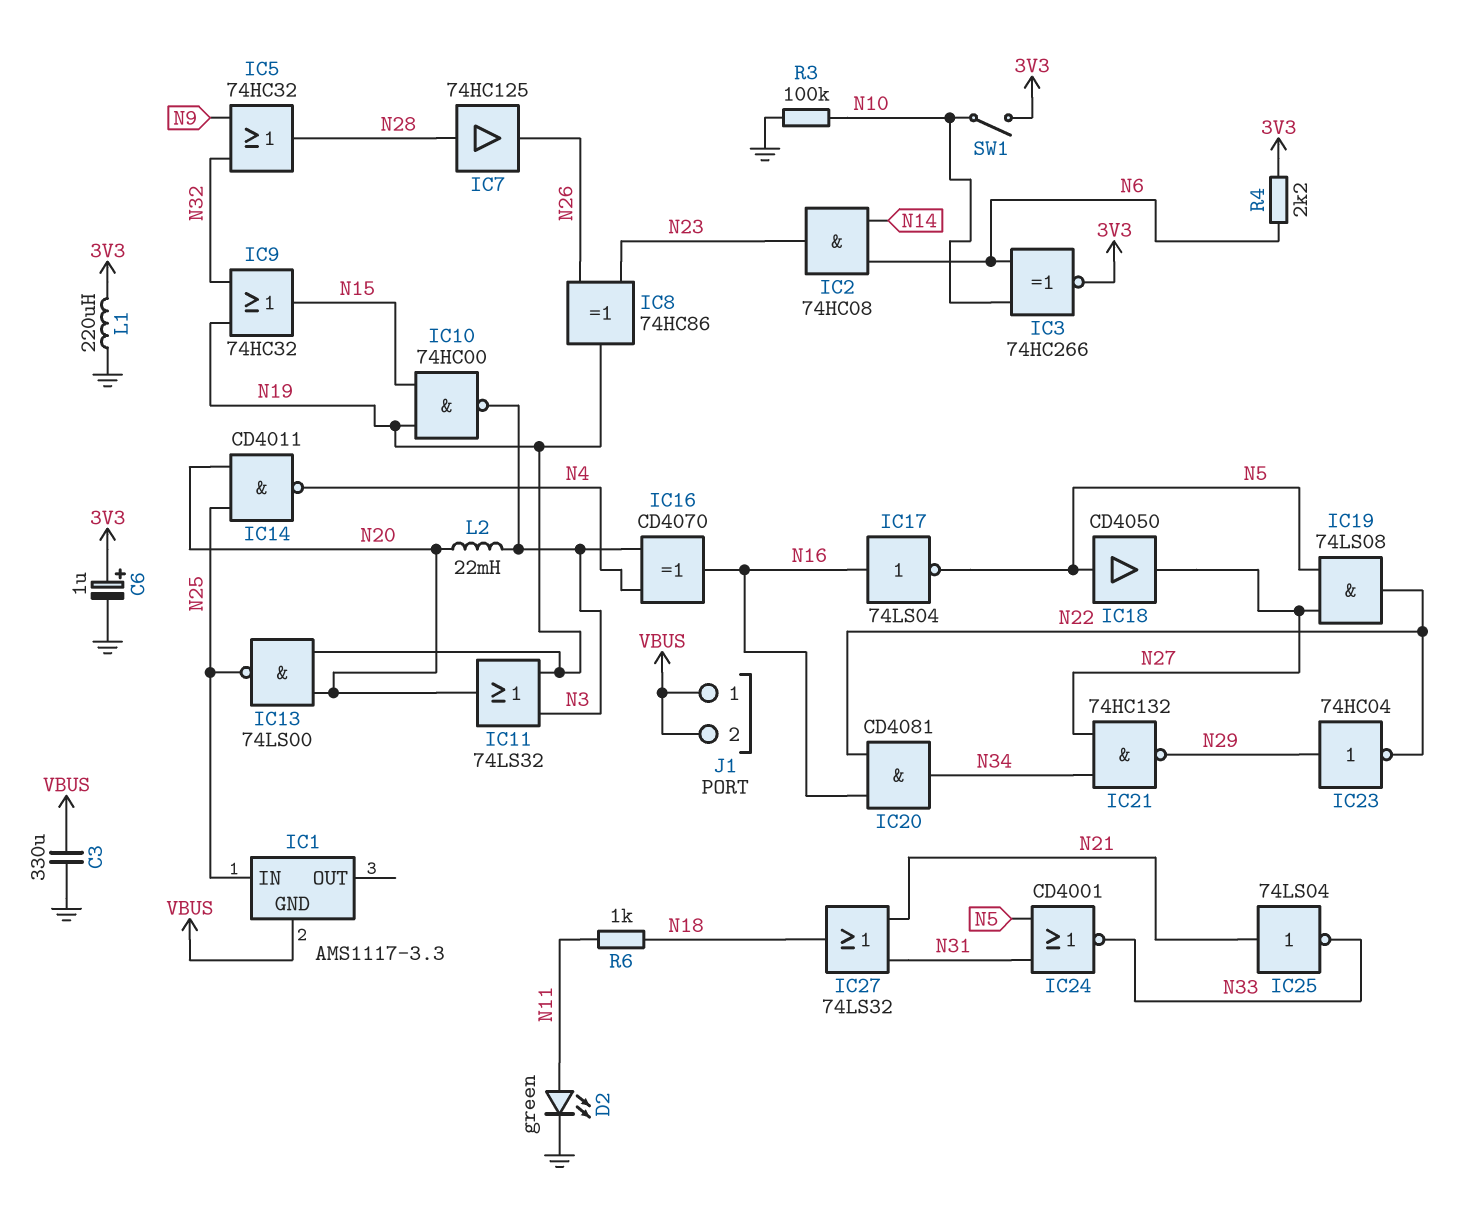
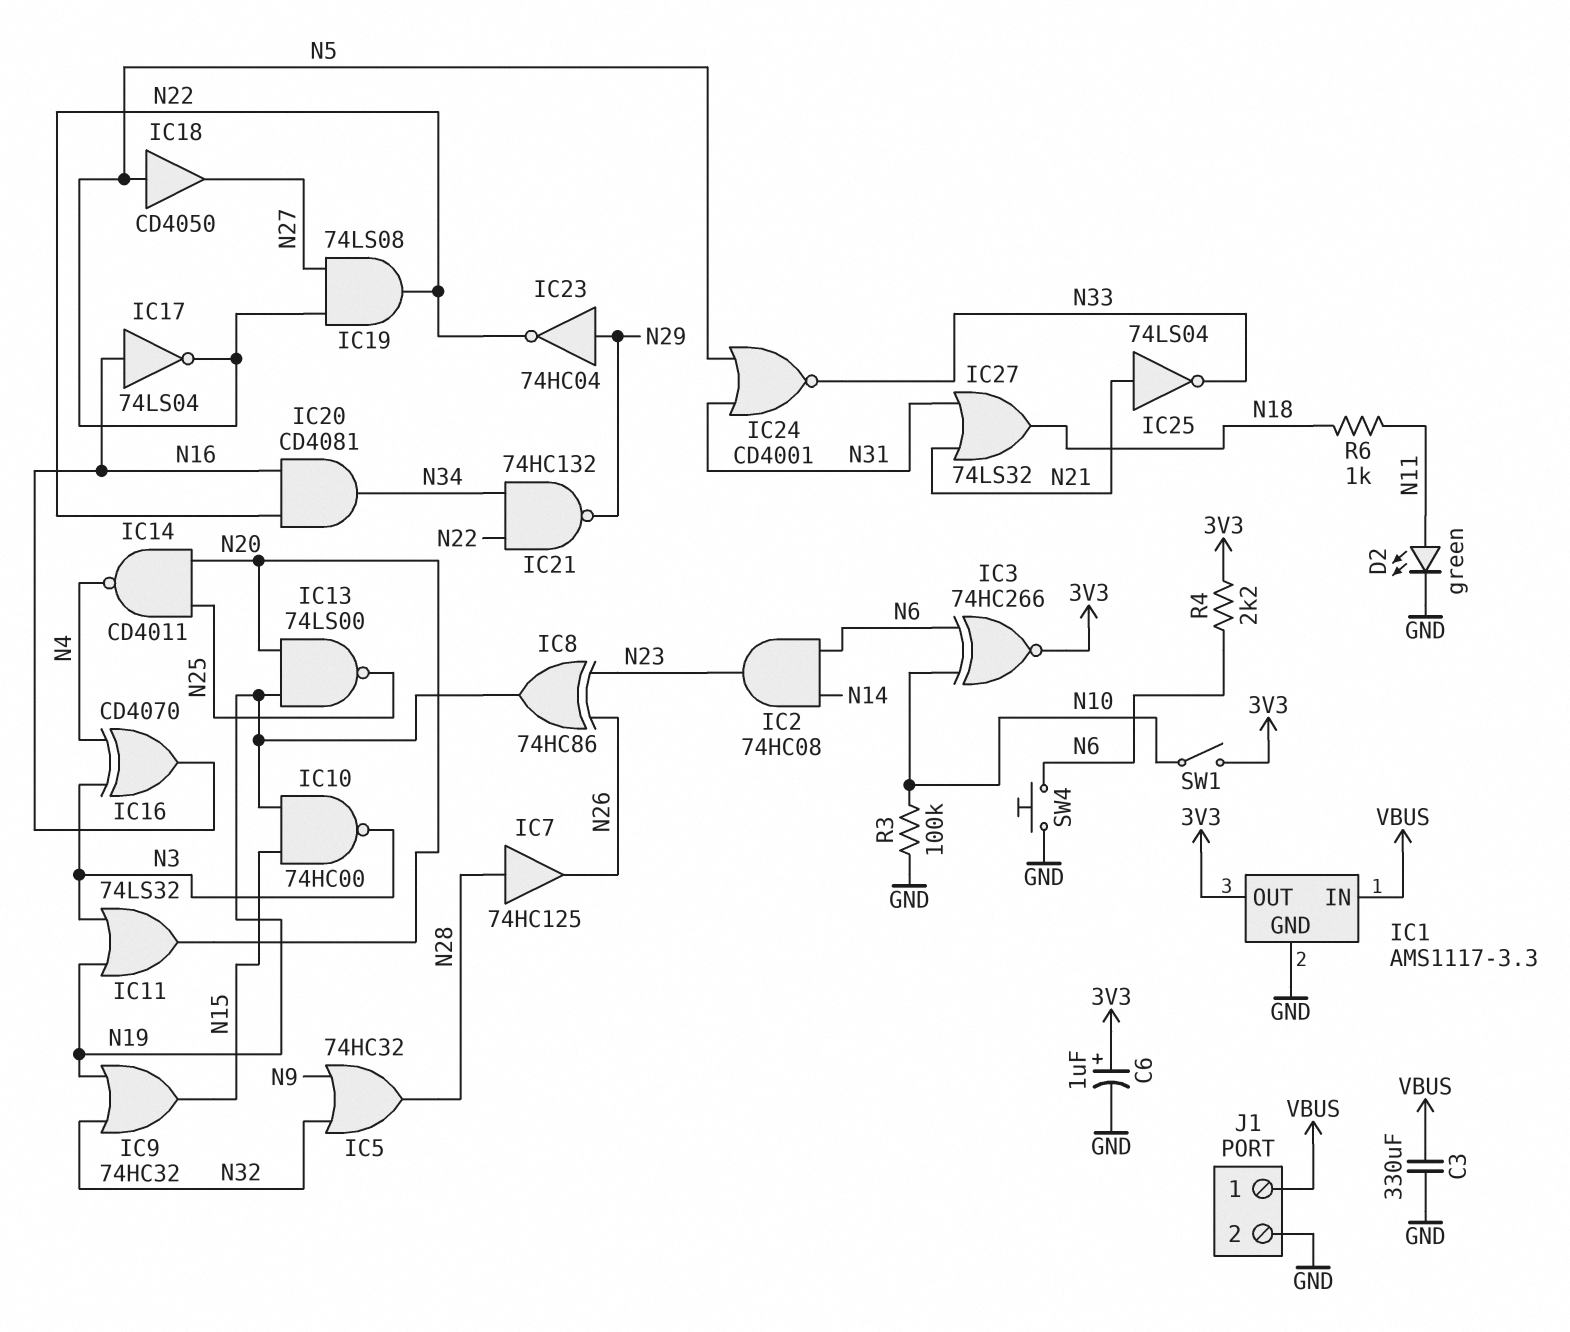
IC1 pin GND: VBUS -> GND
IC1 pin IN: N25 -> VBUS
IC1 pin OUT: none -> 3V3
IC21: NAND 74HC132 (in N27, in N34, out N29) -> NAND 74HC132 (in N22, in N34, out N29)
J1 pin 2: VBUS -> GND
L1: 220uH (3V3, GND) -> none
L2: 22mH (N3, N20) -> none
SW4: none -> button (GND, N6)

